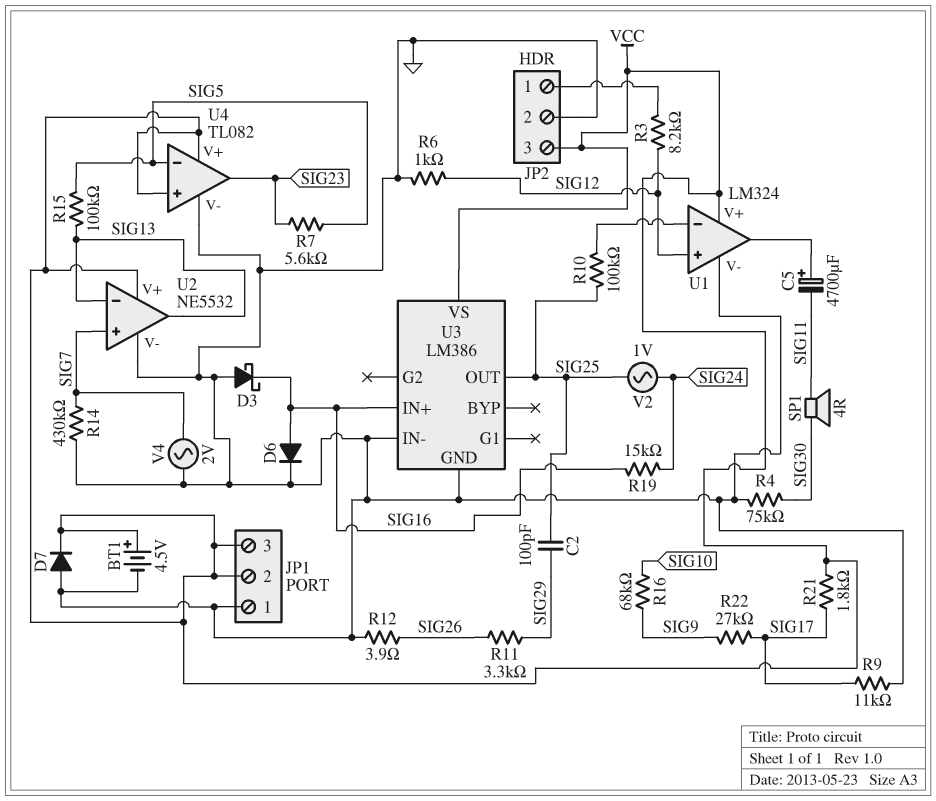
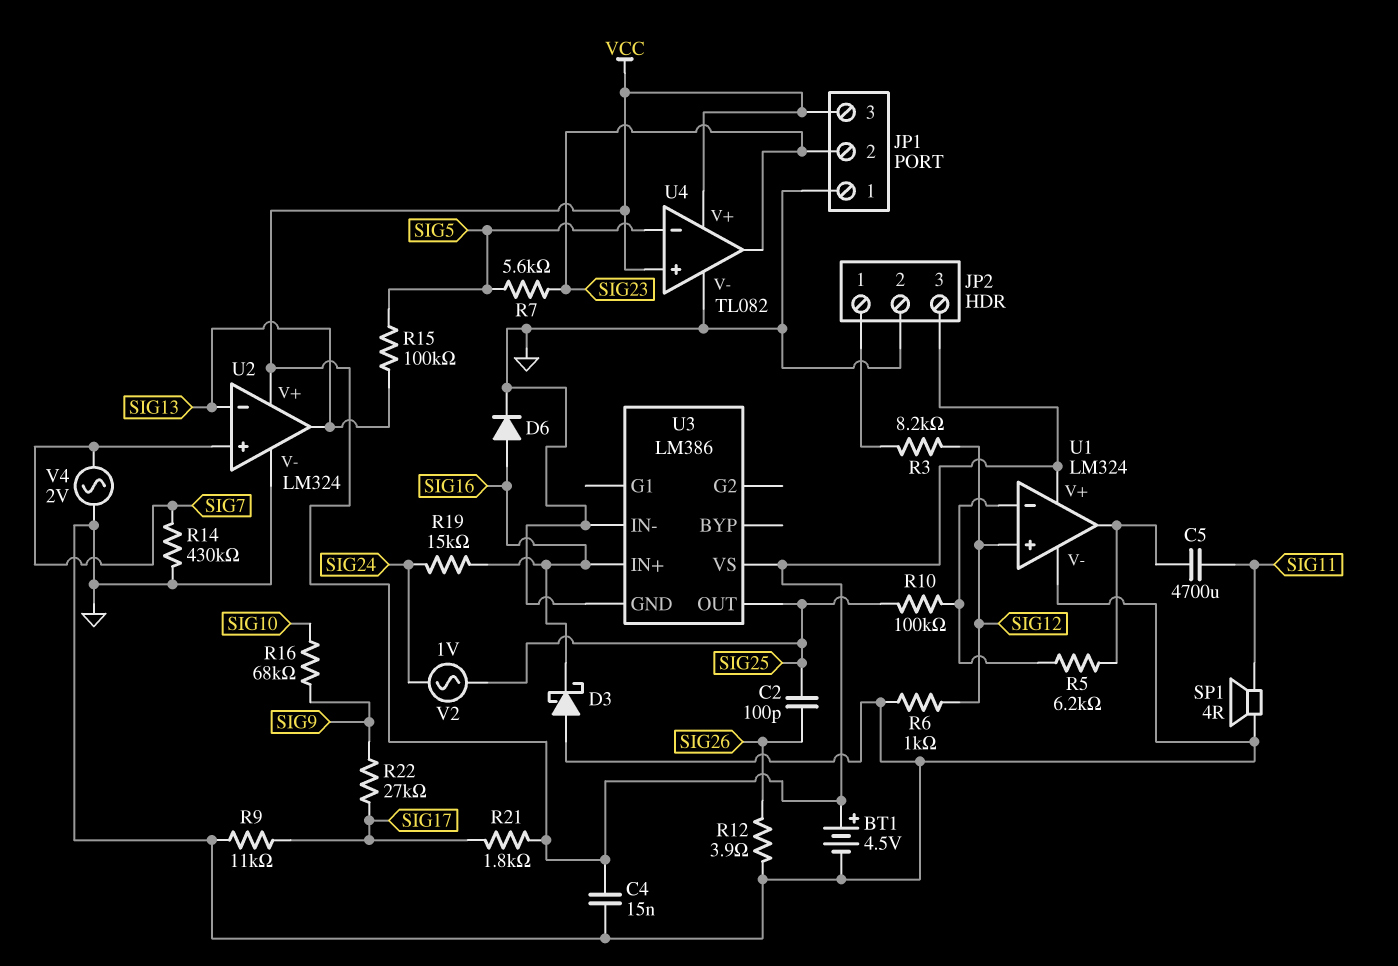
C2: 100pF (SIG25, SIG29) -> 100pF (SIG25, SIG26)
C4: none -> 15nF (GND, VCC)
C5: 4700uF (plus U1/out, minus SIG11) -> 4700uF (SIG11, U1/out)
D7: diode (A GND, K VCC) -> none
JP1 pin 2: VCC -> SIG23
R4: 75k (GND, SIG30) -> none
R5: none -> 6.2k (U1/in-, U1/out)
R11: 3.3k (SIG26, SIG29) -> none
SP1: speaker 4R (SIG11, SIG30) -> speaker 4R (GND, SIG11)
U2: NE5532 -> LM324

